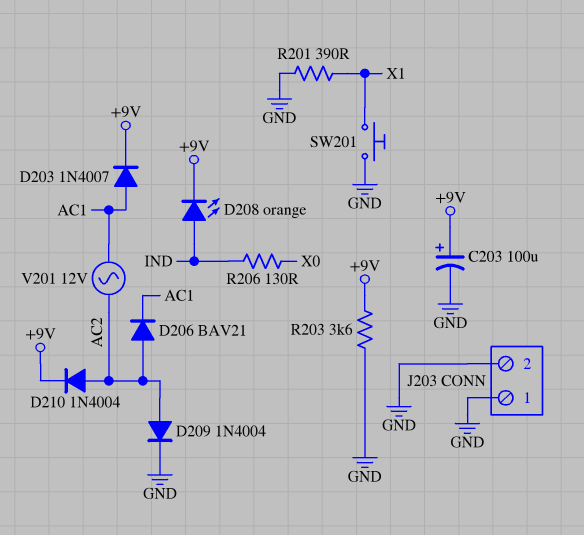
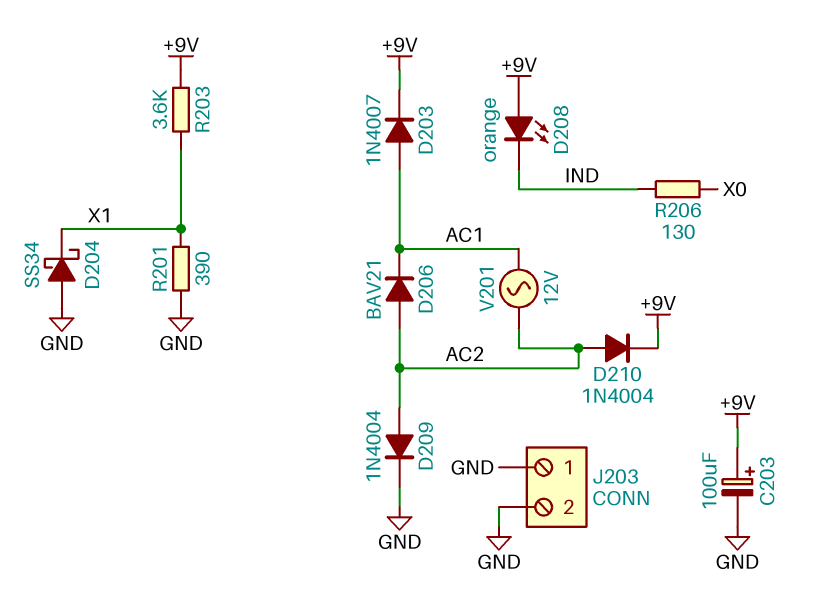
D204: none -> schottky SS34 (A GND, K X1)
D208: LED orange (A IND, K +9V) -> LED orange (A +9V, K IND)
R203: 3.6k (+9V, GND) -> 3.6k (+9V, X1)
SW201: button (GND, X1) -> none

